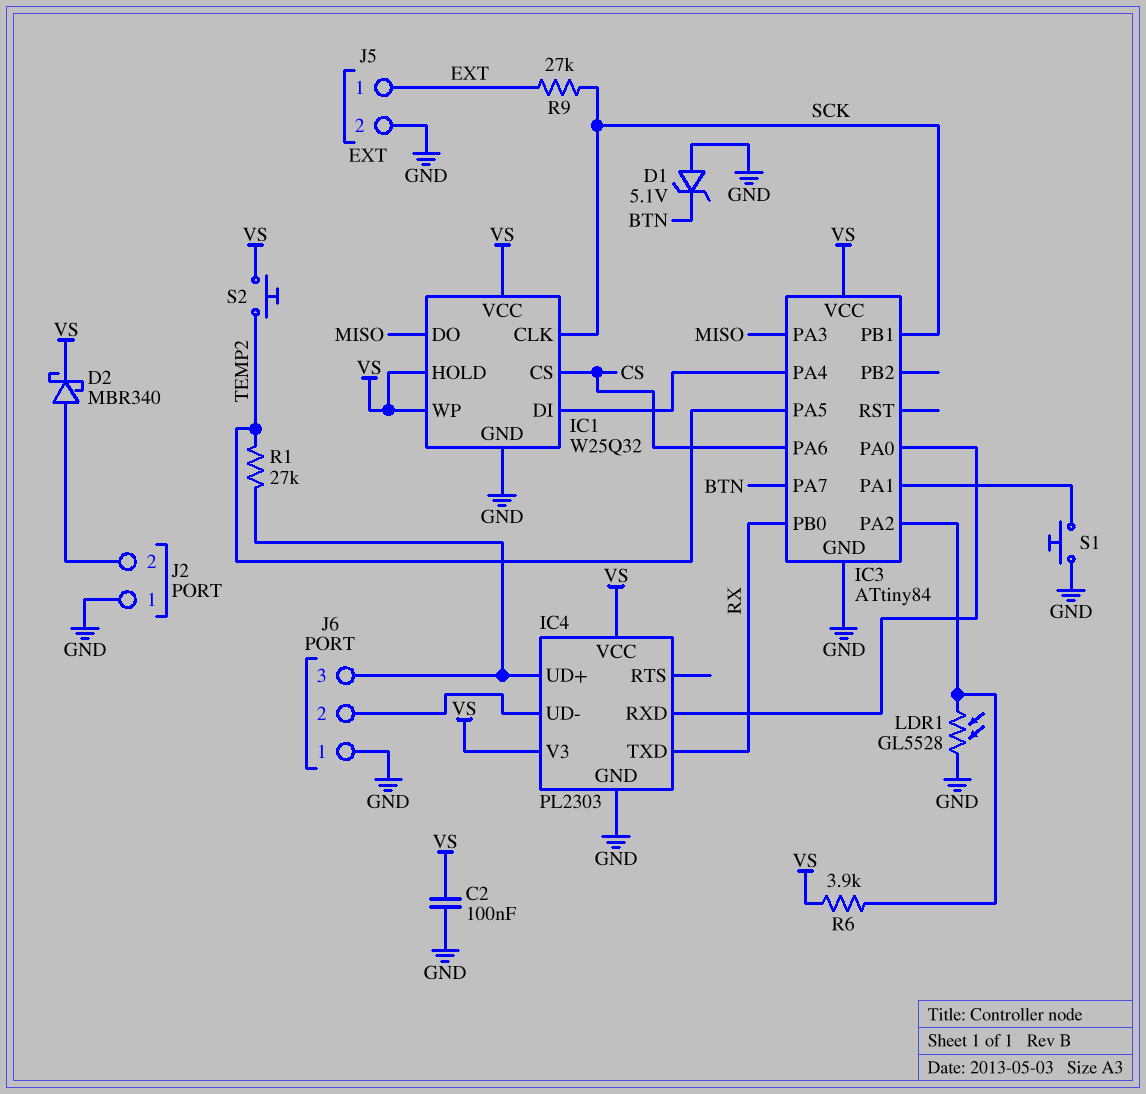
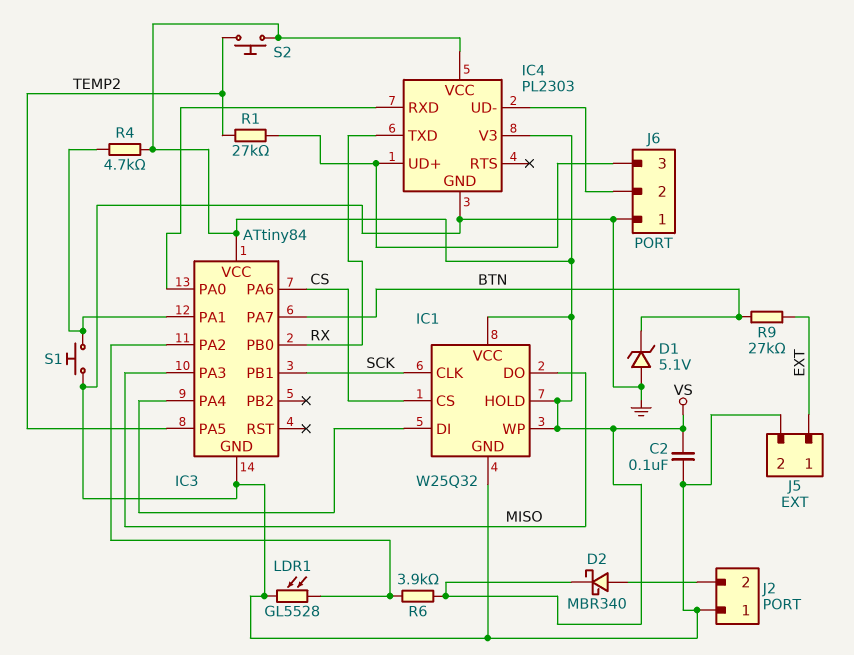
R4: none -> 4.7k (IC3/PA1, VS)
R9: 27k (EXT, SCK) -> 27k (BTN, EXT)

